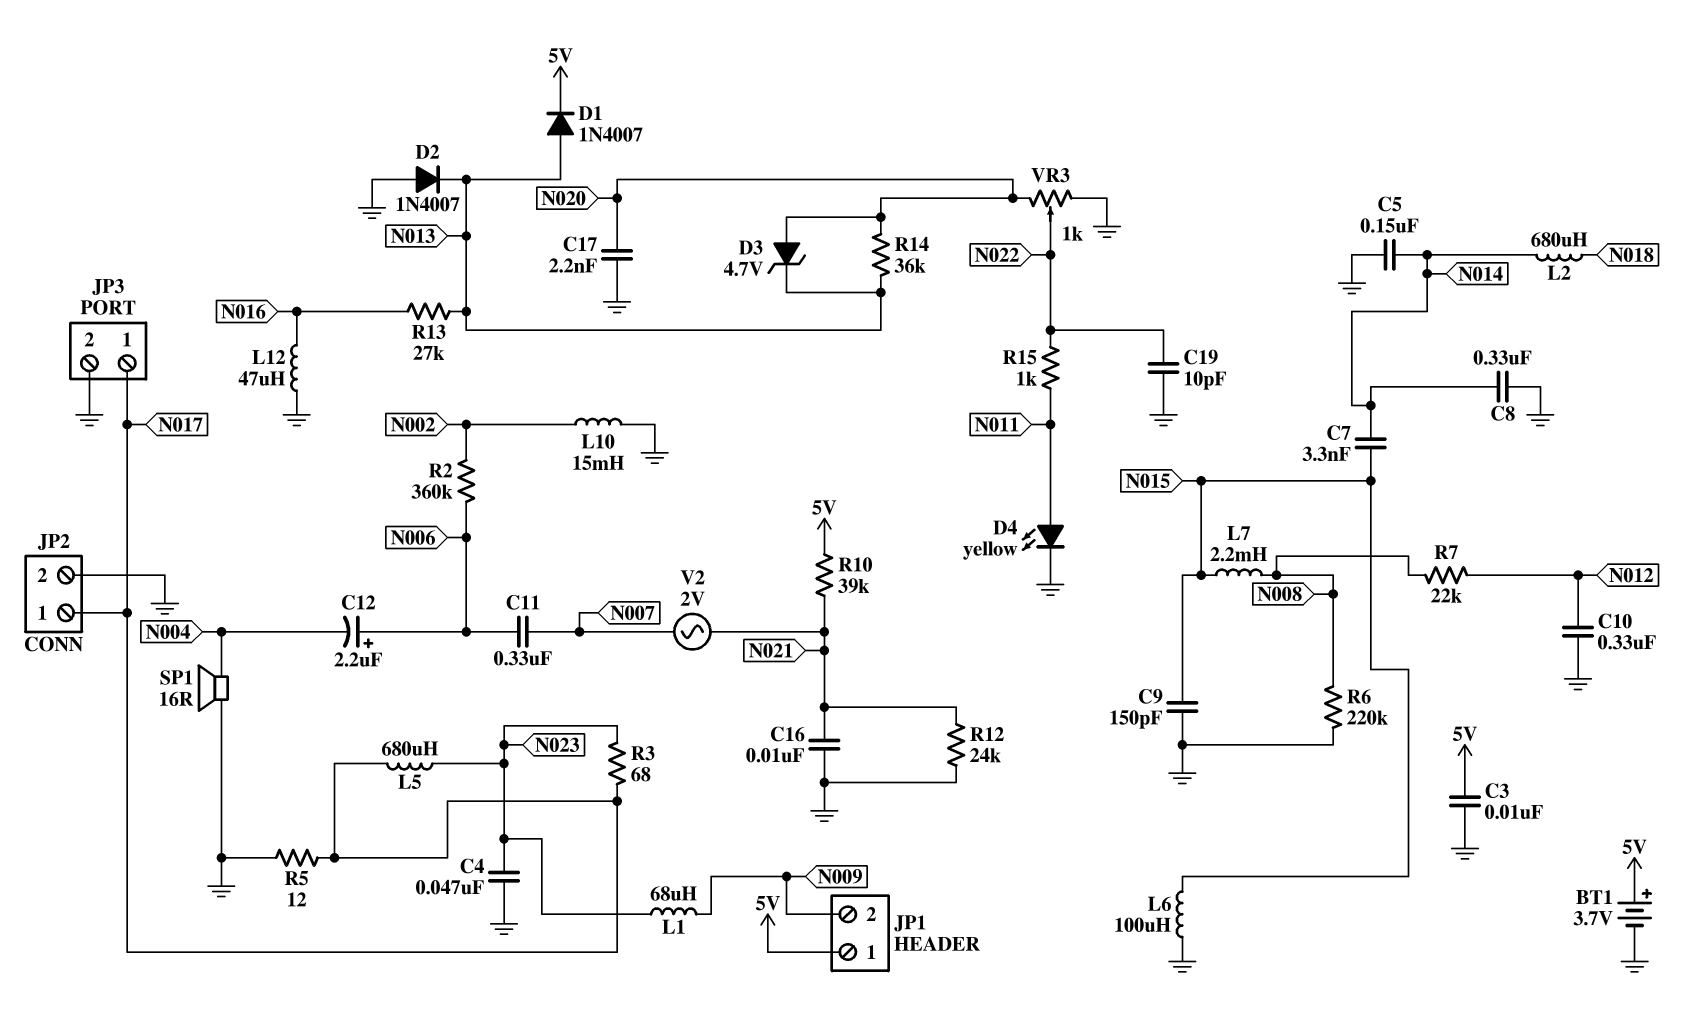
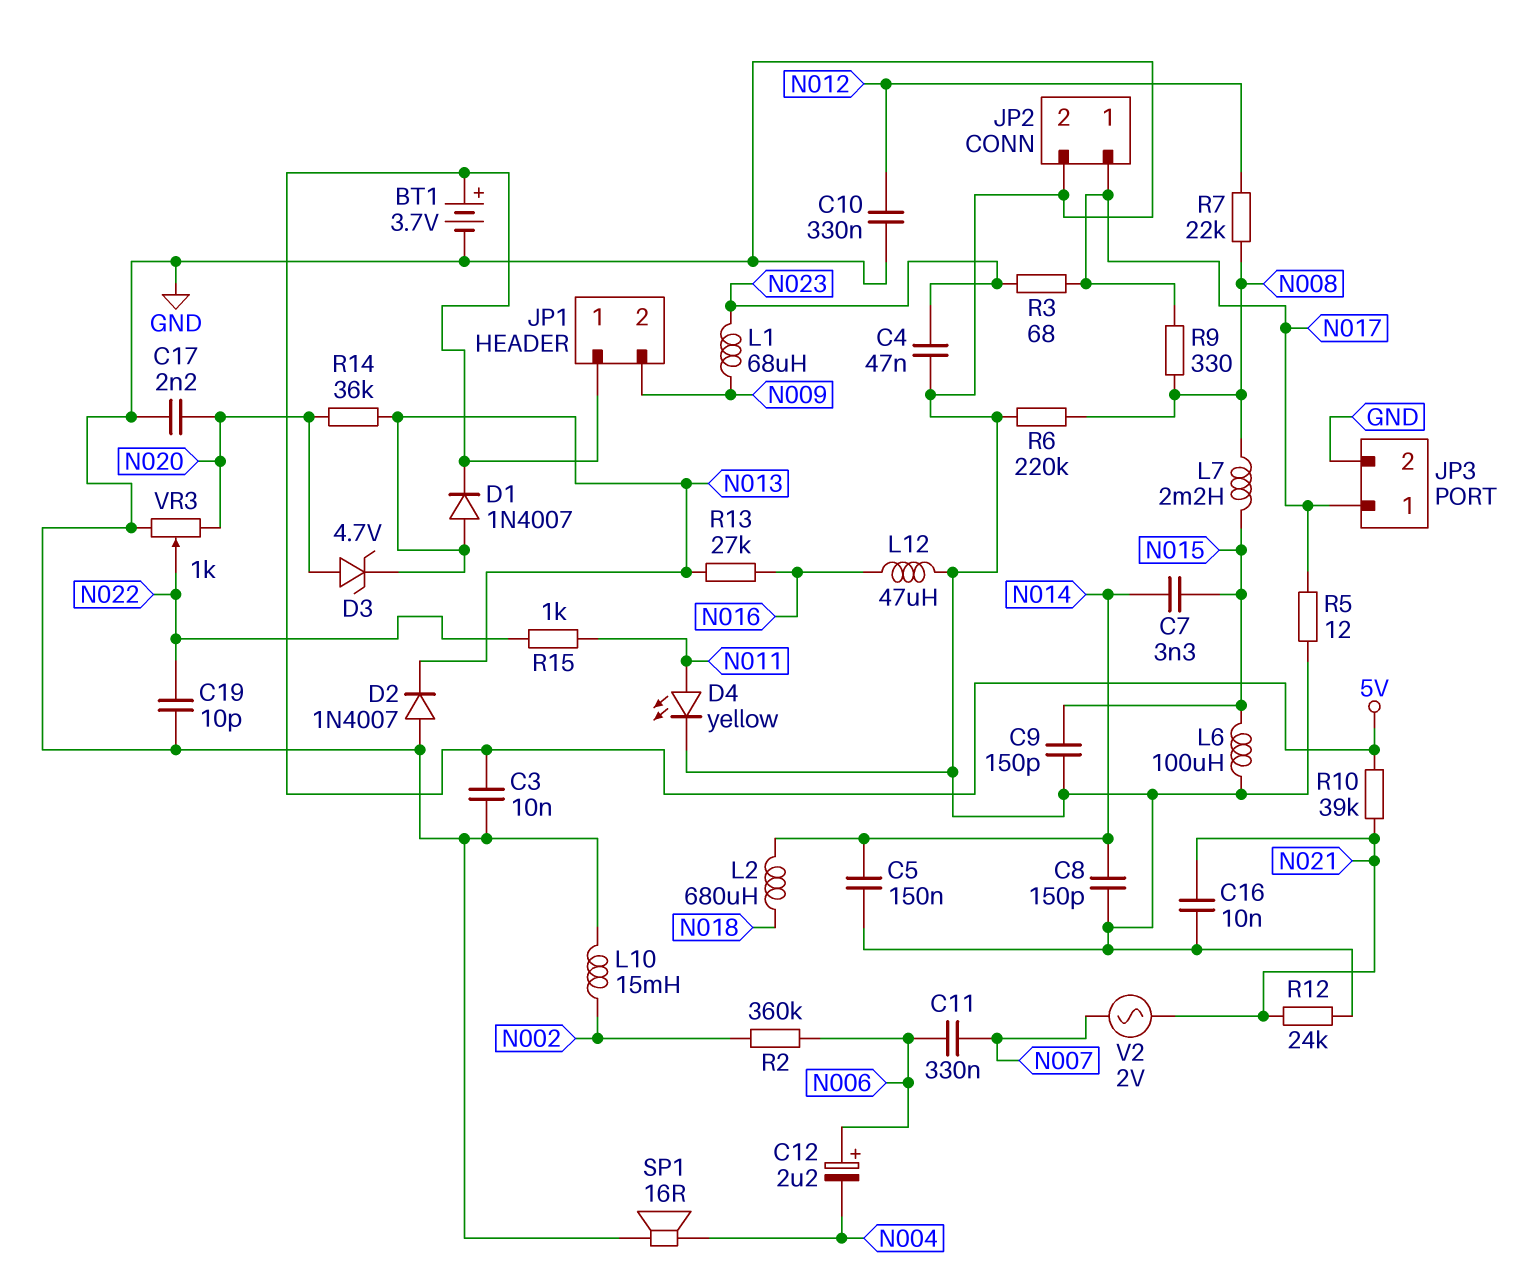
C8: 330nF (GND, N014) -> 150pF (GND, N014)
L5: 680uH (N017, N023) -> none
R9: none -> 330 (N008, N017)

